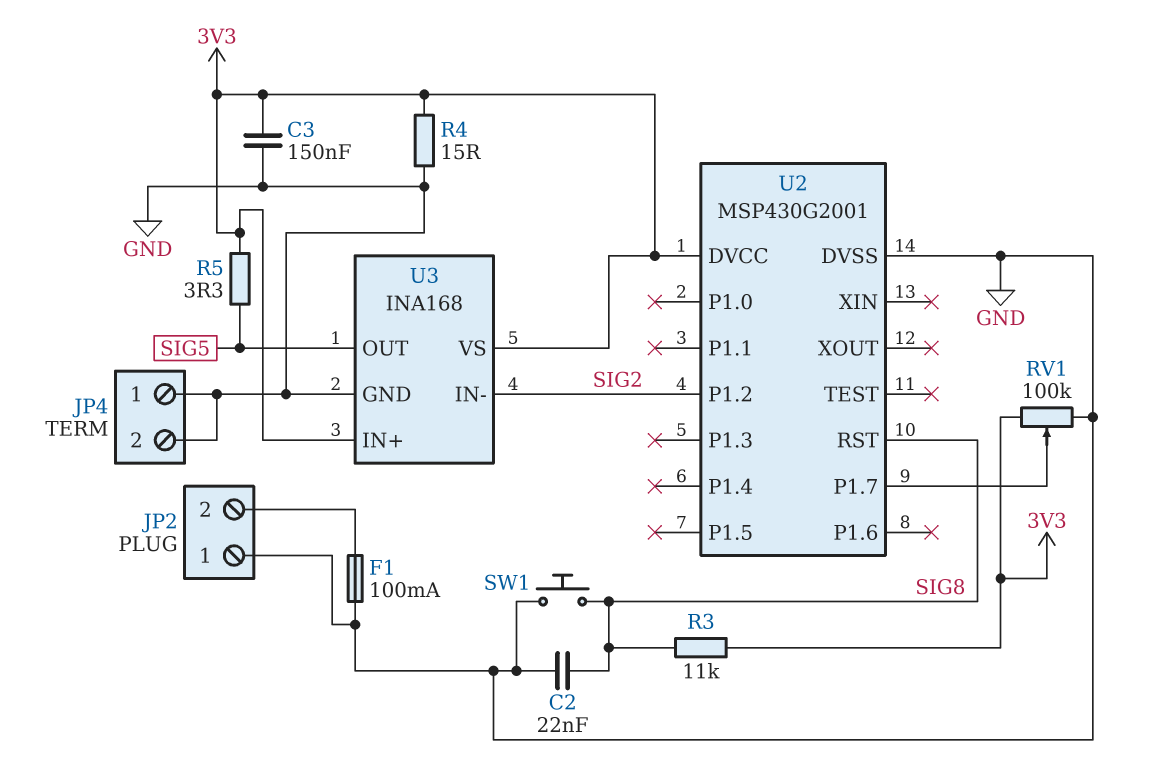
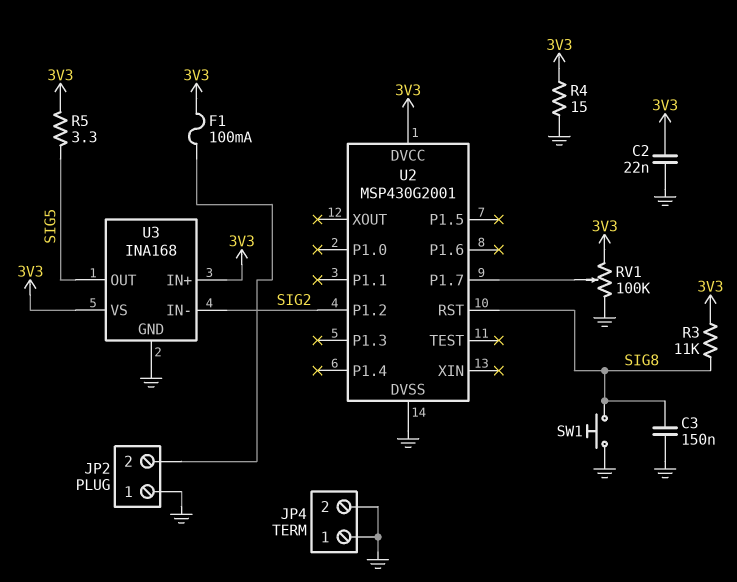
C2: 22nF (GND, SIG8) -> 22nF (3V3, GND)
C3: 150nF (3V3, GND) -> 150nF (GND, SIG8)
F1: 100mA (GND, JP2/2) -> 100mA (3V3, JP2/2)

